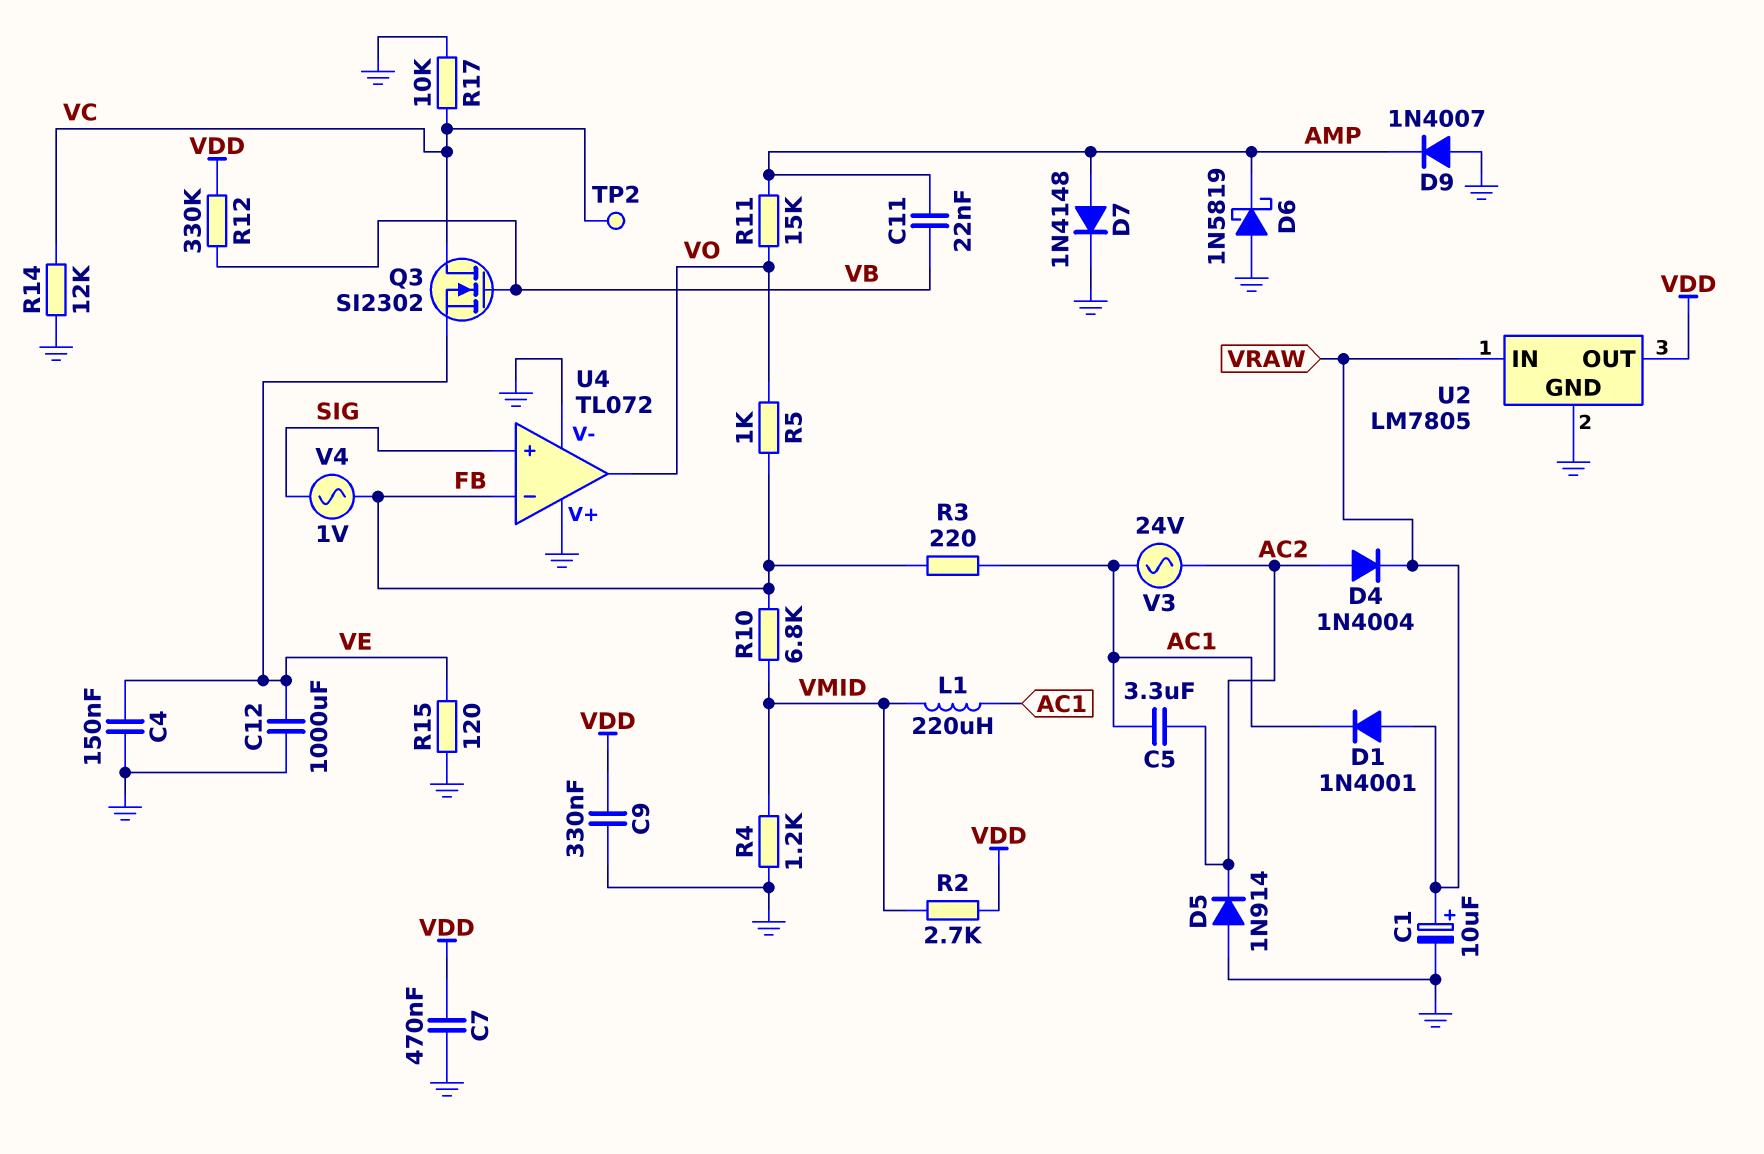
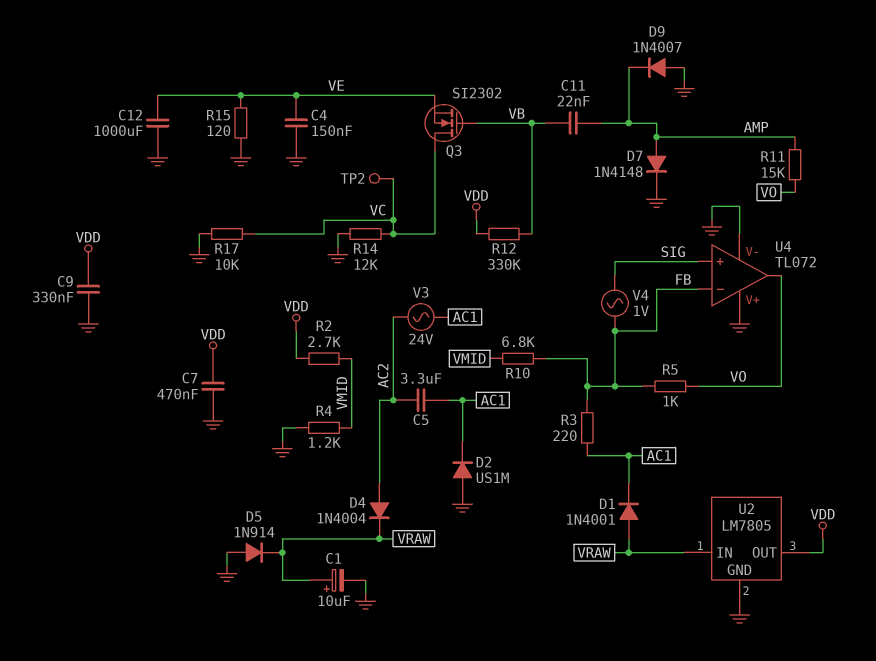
D2: none -> diode US1M (A GND, K AC1)
D5: diode 1N914 (A GND, K AC2) -> diode 1N914 (A GND, K VRAW)
D6: schottky 1N5819 (A GND, K AMP) -> none
L1: 220uH (AC1, VMID) -> none

